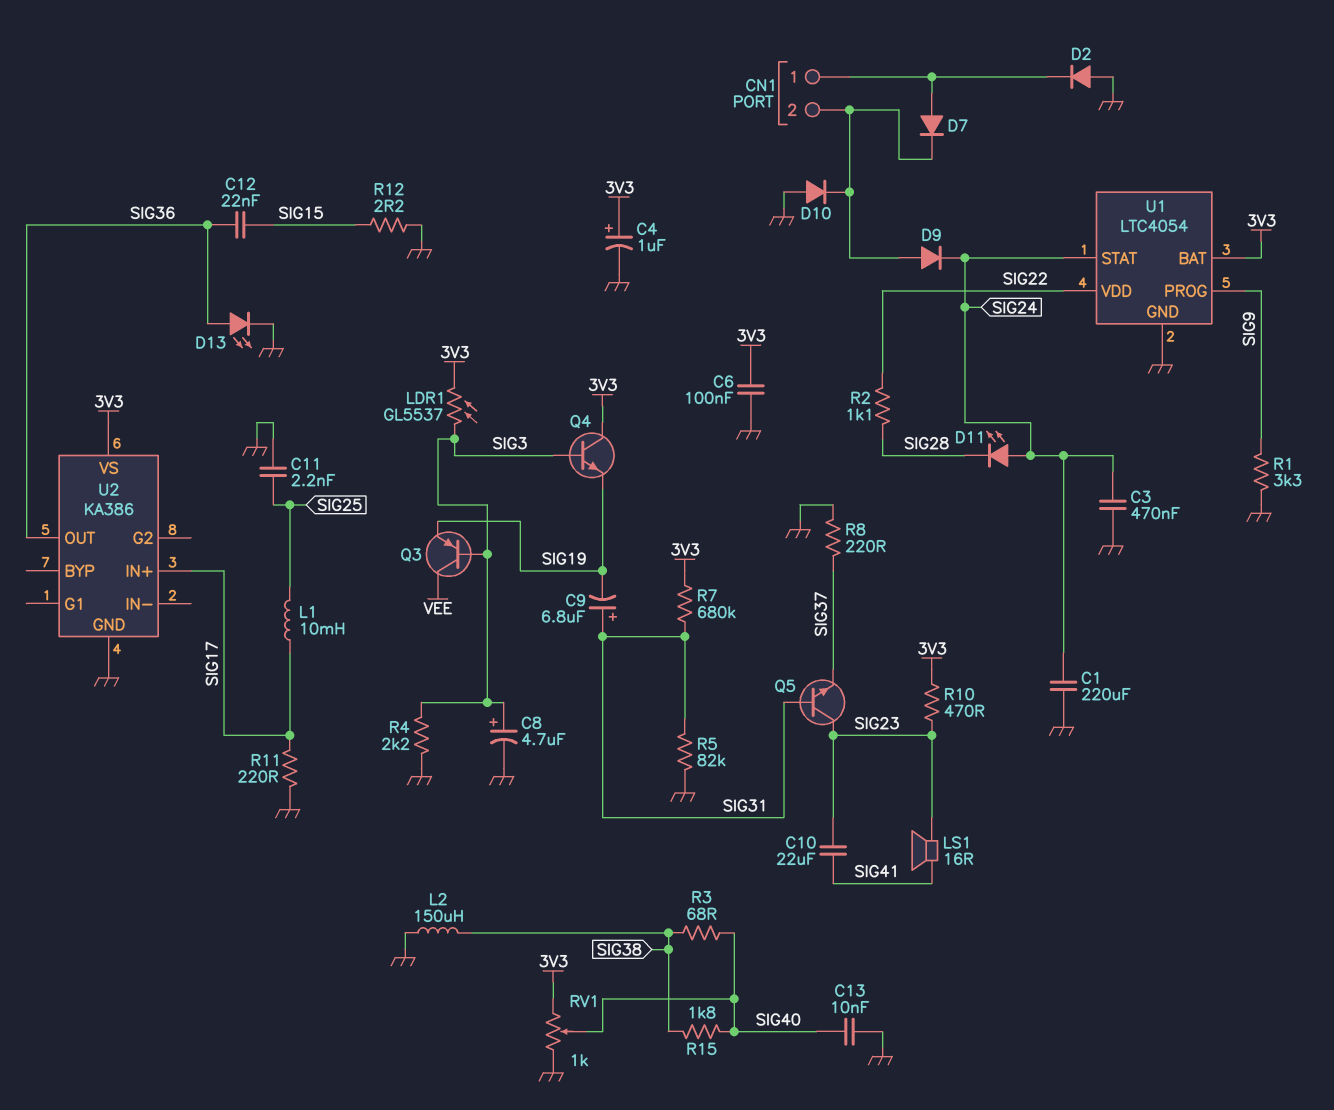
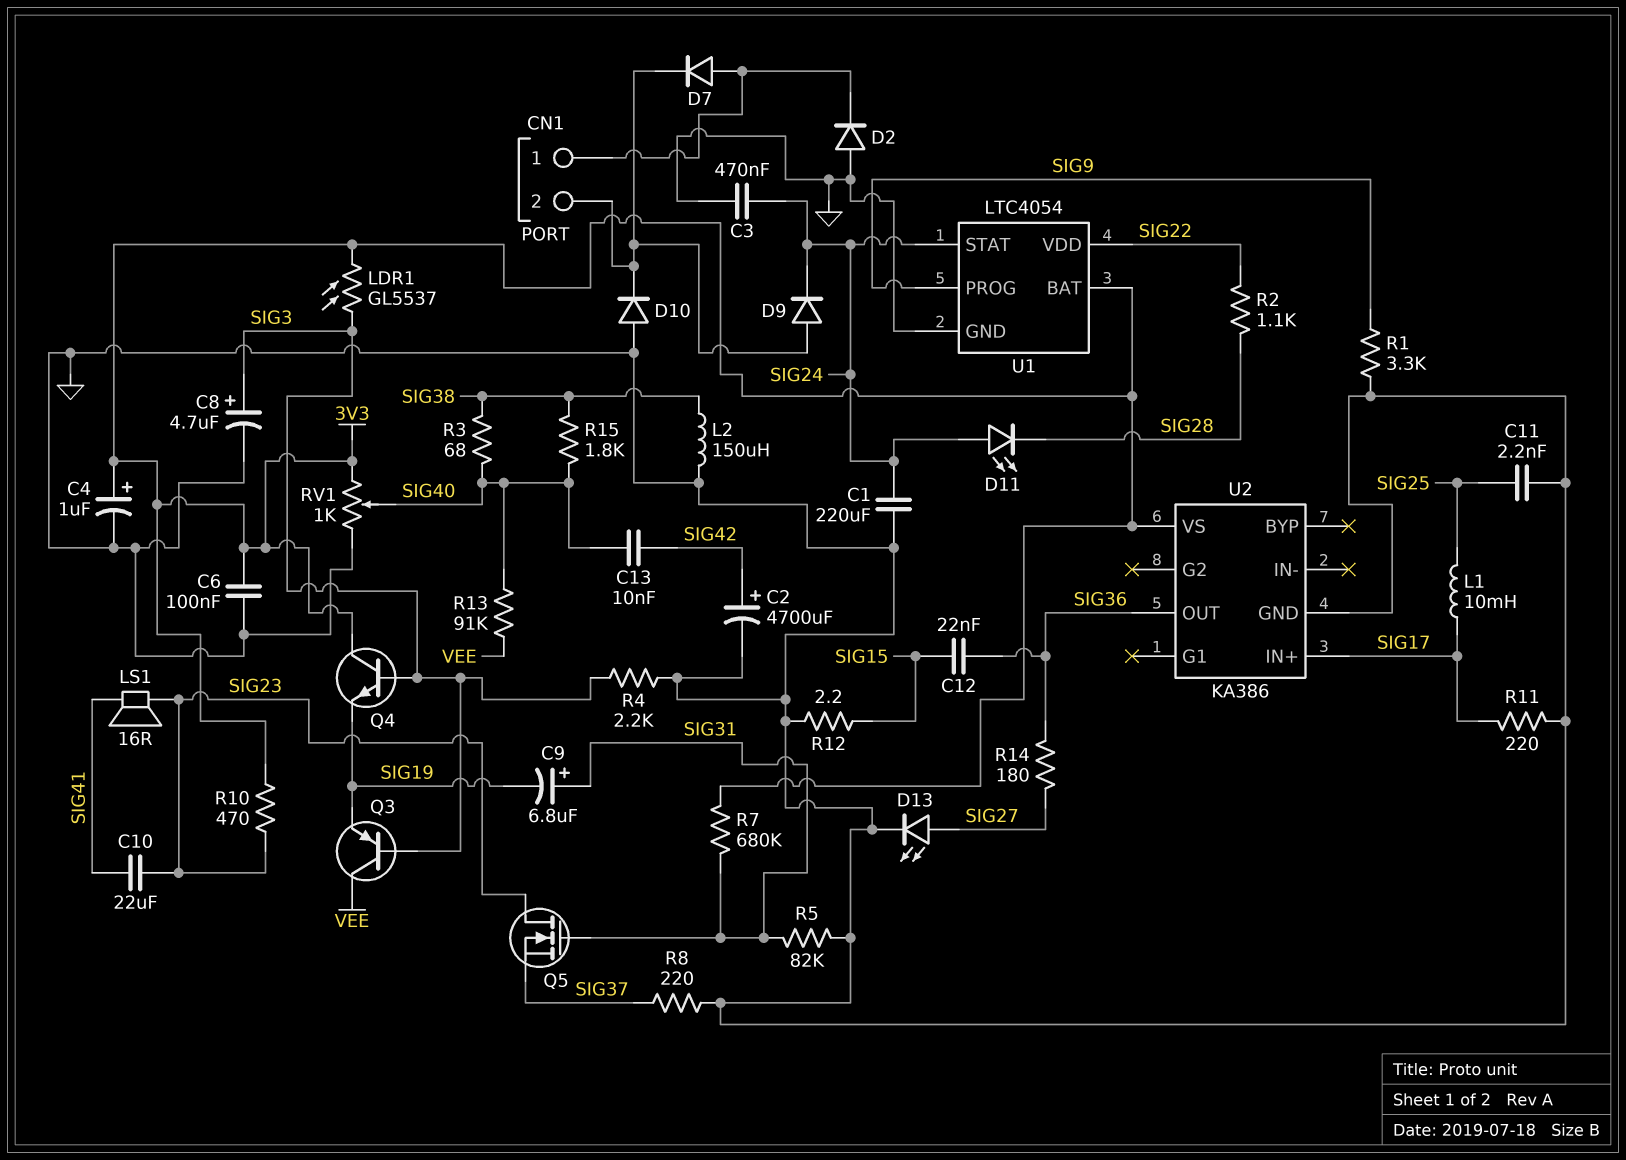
C2: none -> 4700uF (plus SIG42, minus GND)
C13: 10nF (GND, SIG40) -> 10nF (SIG40, SIG42)
D13: LED (A SIG36, K GND) -> LED (A SIG27, K GND)
Q5: NPN (B SIG31, C SIG23, E SIG37) -> NMOS (G SIG31, D SIG23, S SIG37)
R13: none -> 91k (SIG40, VEE)
R14: none -> 180 (SIG27, SIG36)

